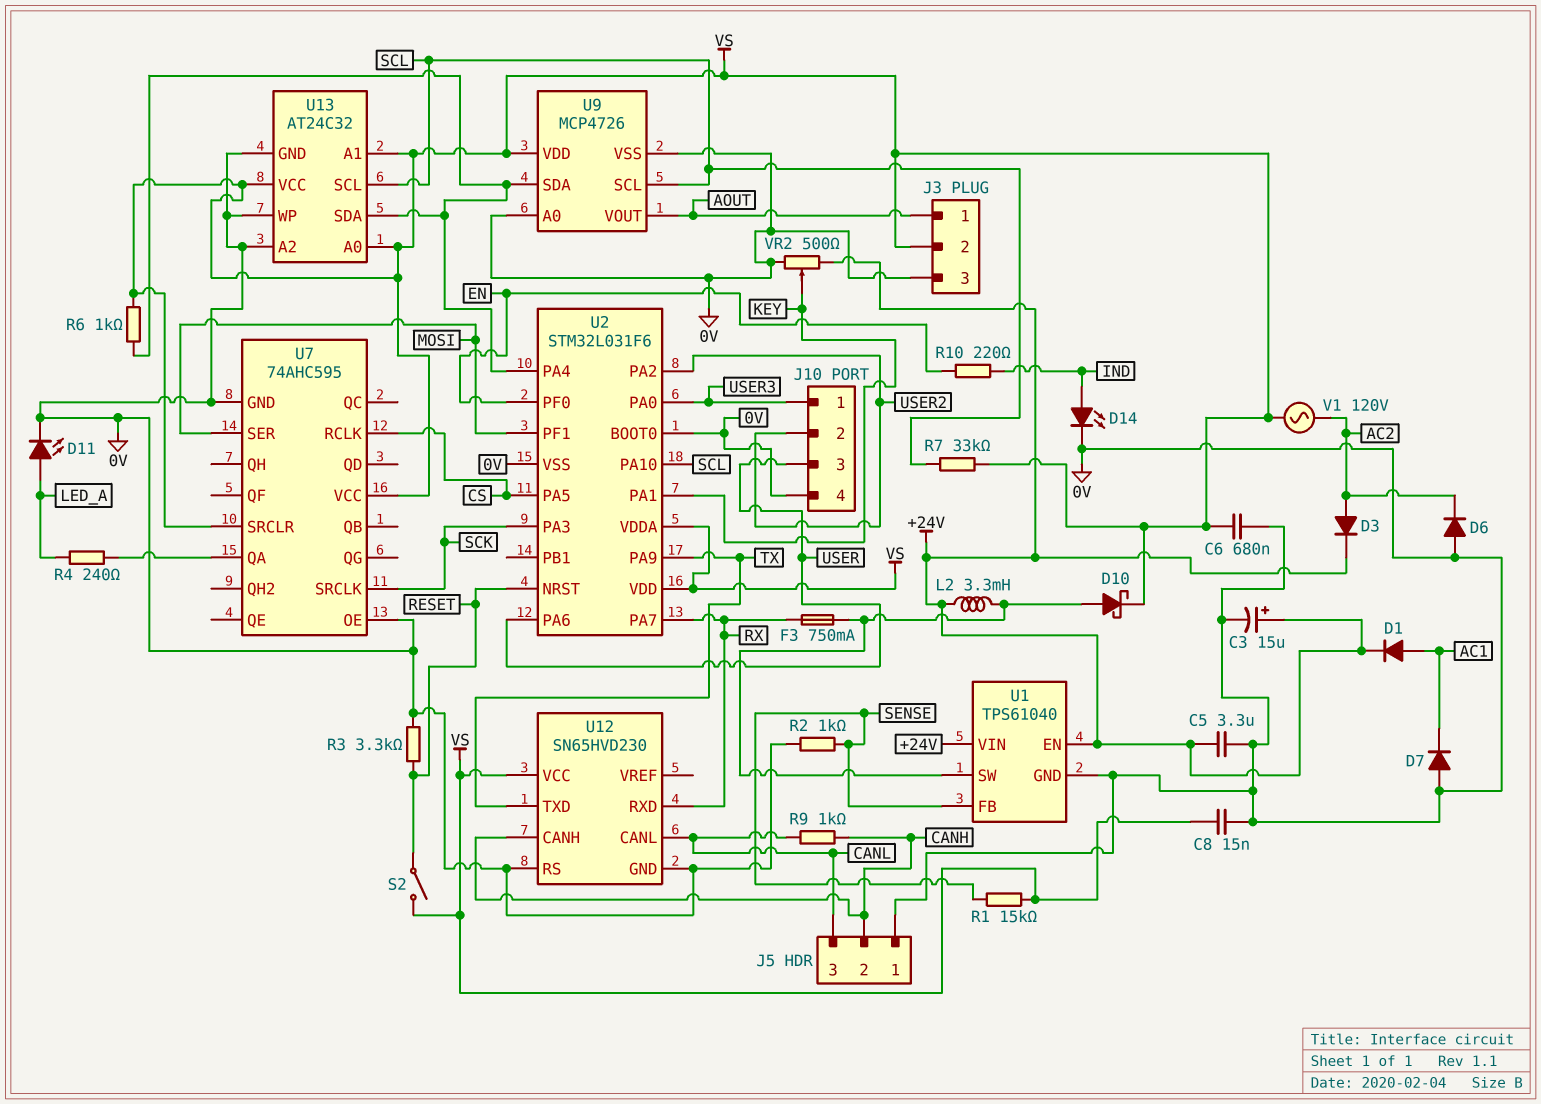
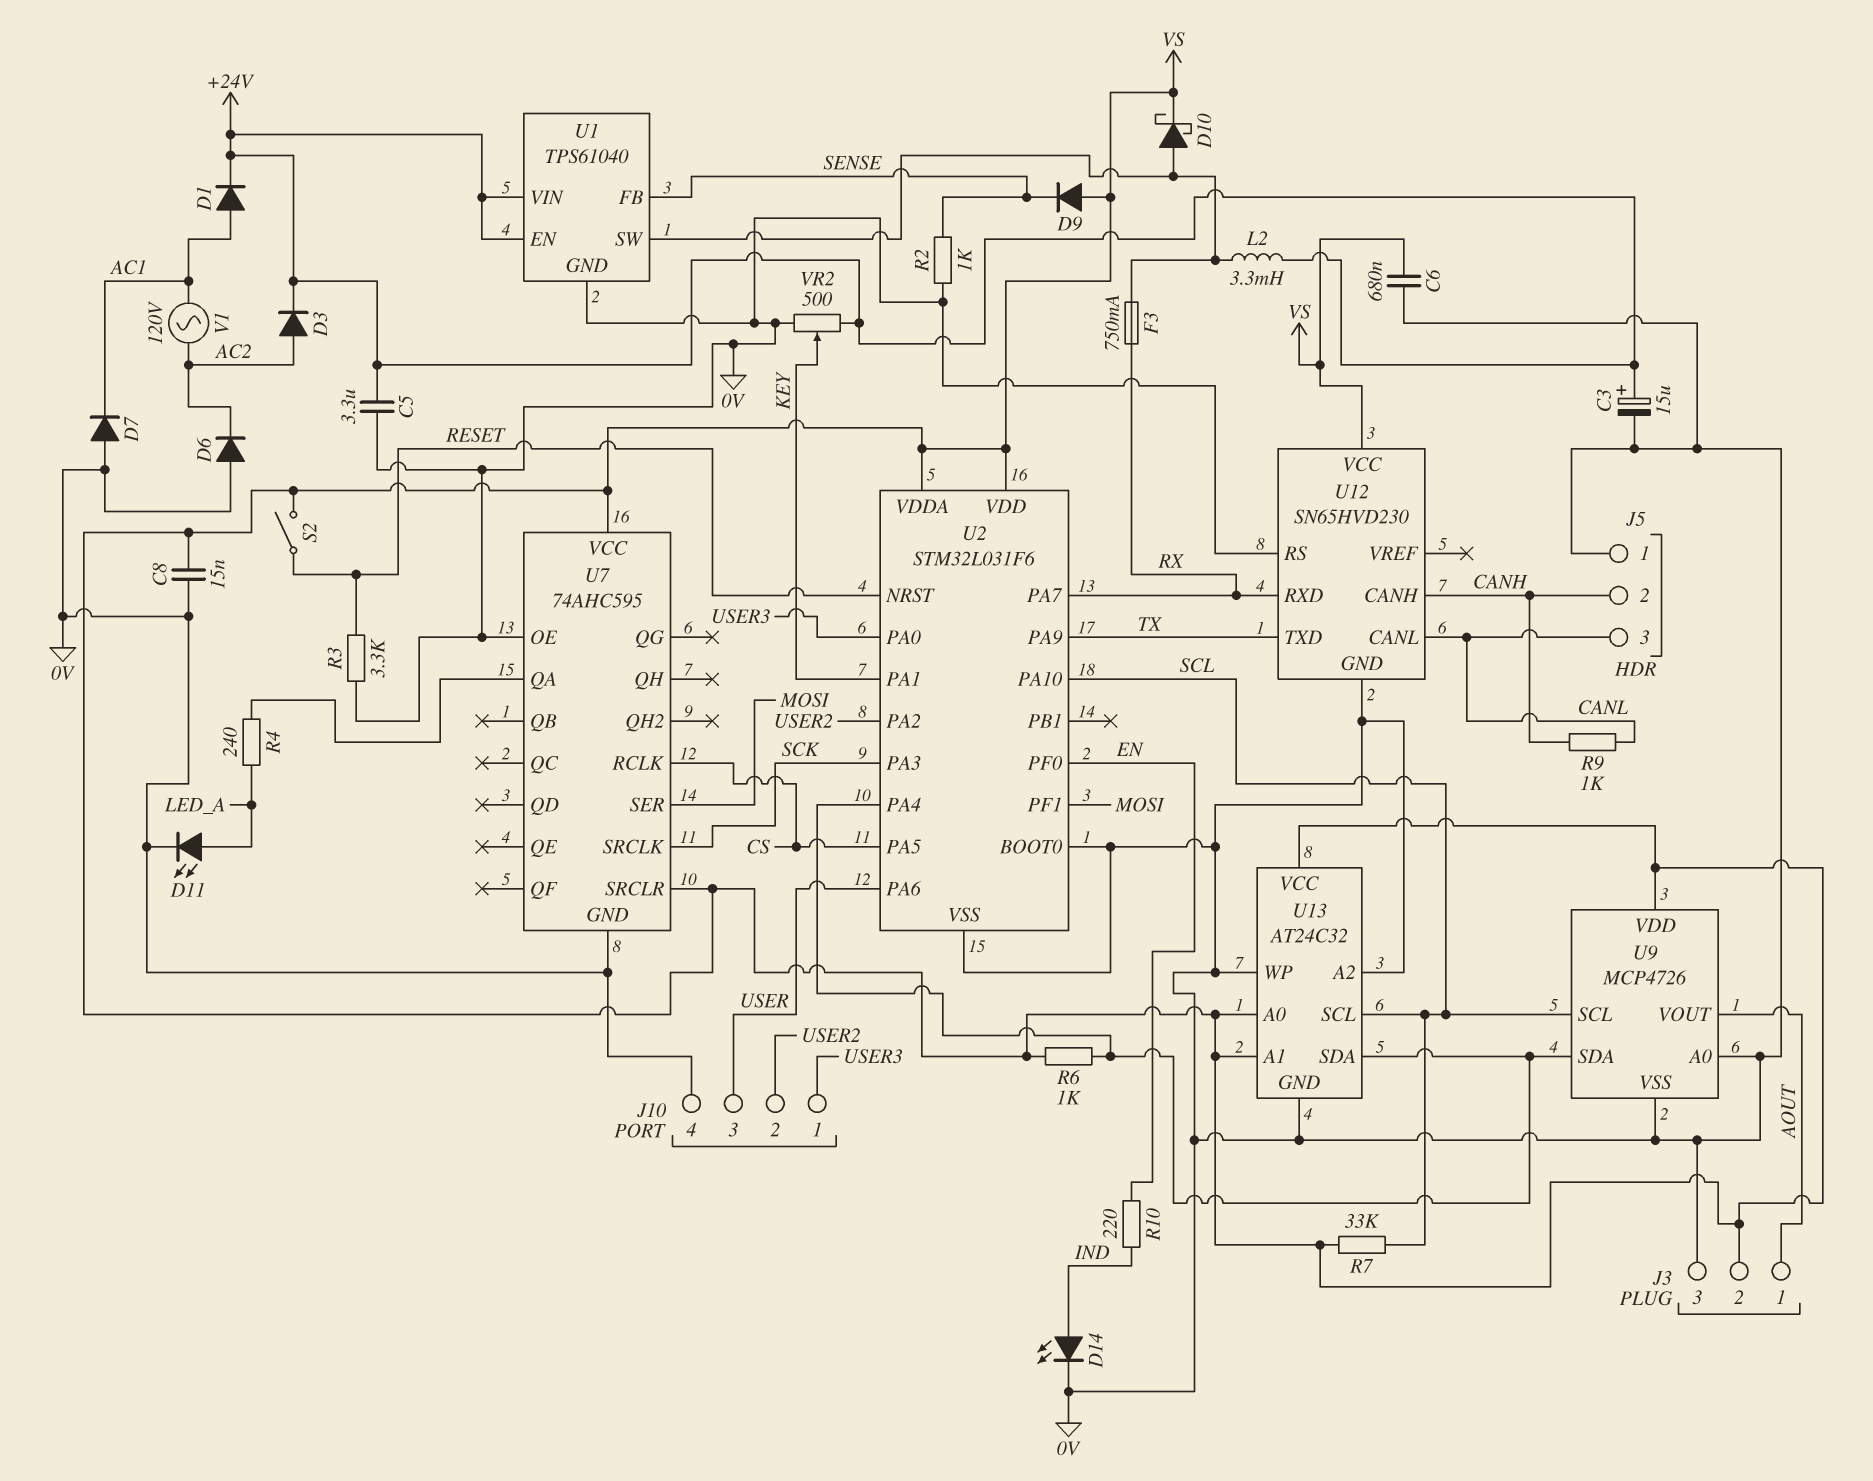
D9: none -> diode (A VS, K SENSE)
R1: 15k (SENSE, VS) -> none
V1: AC 120V (AC2, VS) -> AC 120V (AC1, AC2)

